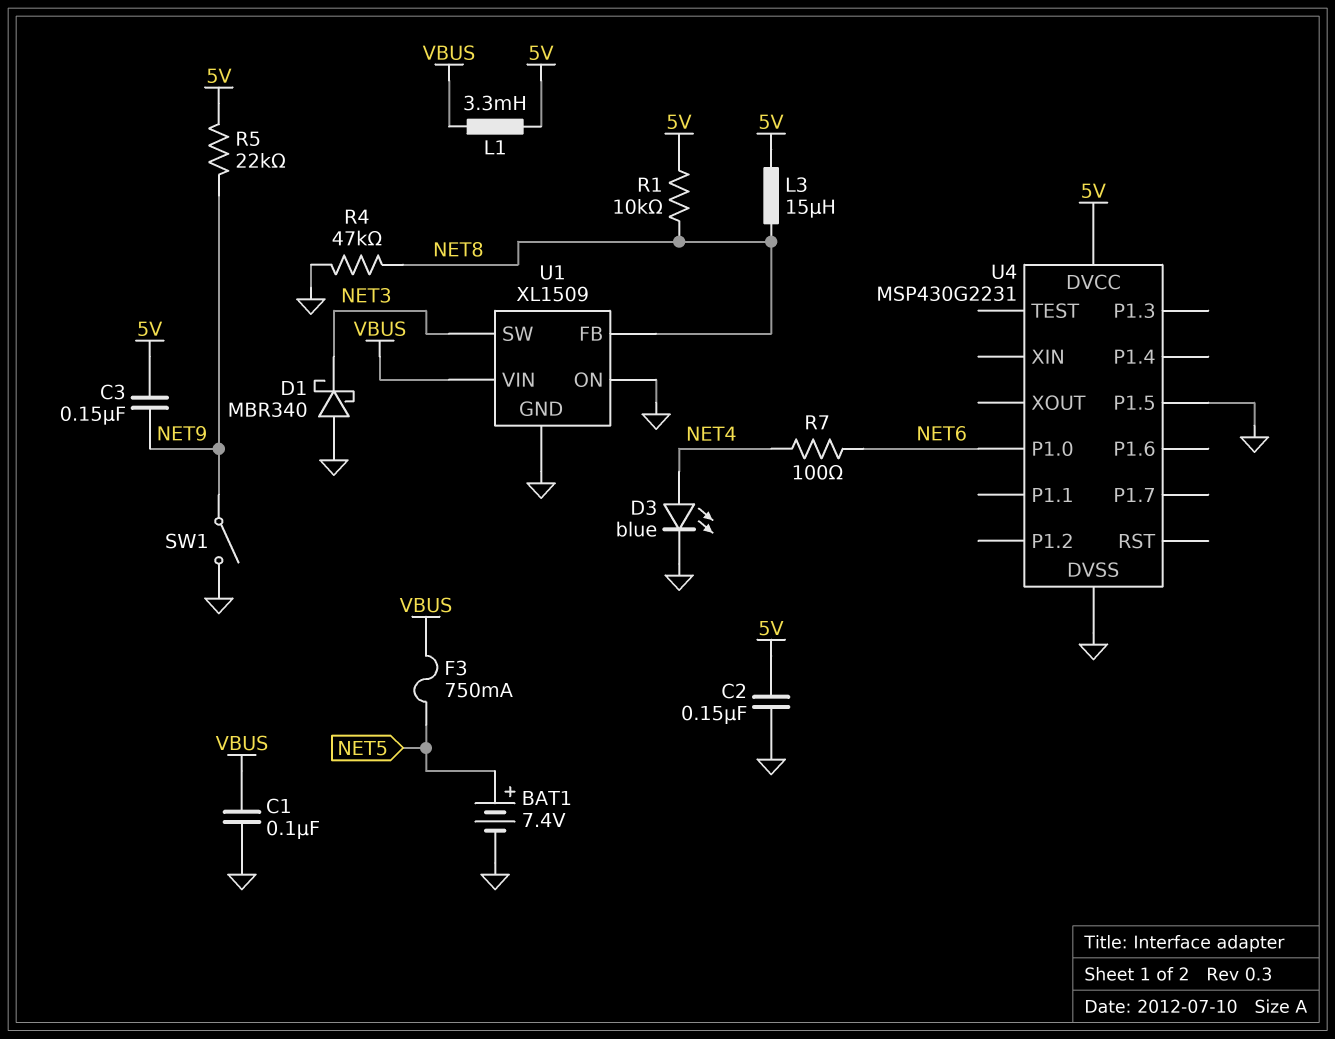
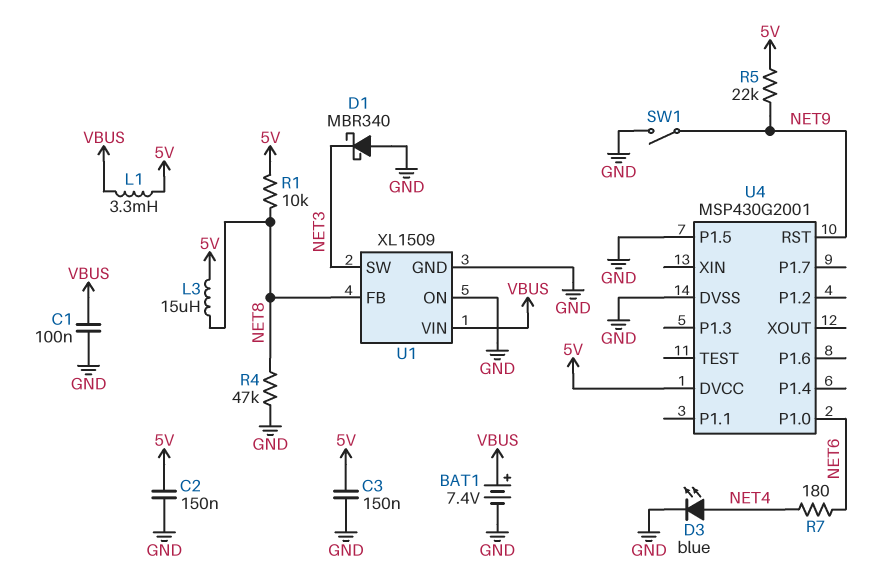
BAT1: 7.4V (plus NET5, minus GND) -> 7.4V (plus VBUS, minus GND)
C3: 150nF (5V, NET9) -> 150nF (5V, GND)
F3: 750mA (NET5, VBUS) -> none
R7: 100 (NET4, NET6) -> 180 (NET4, NET6)
U4: MSP430G2231 -> MSP430G2001
U4 pin RST: none -> NET9

